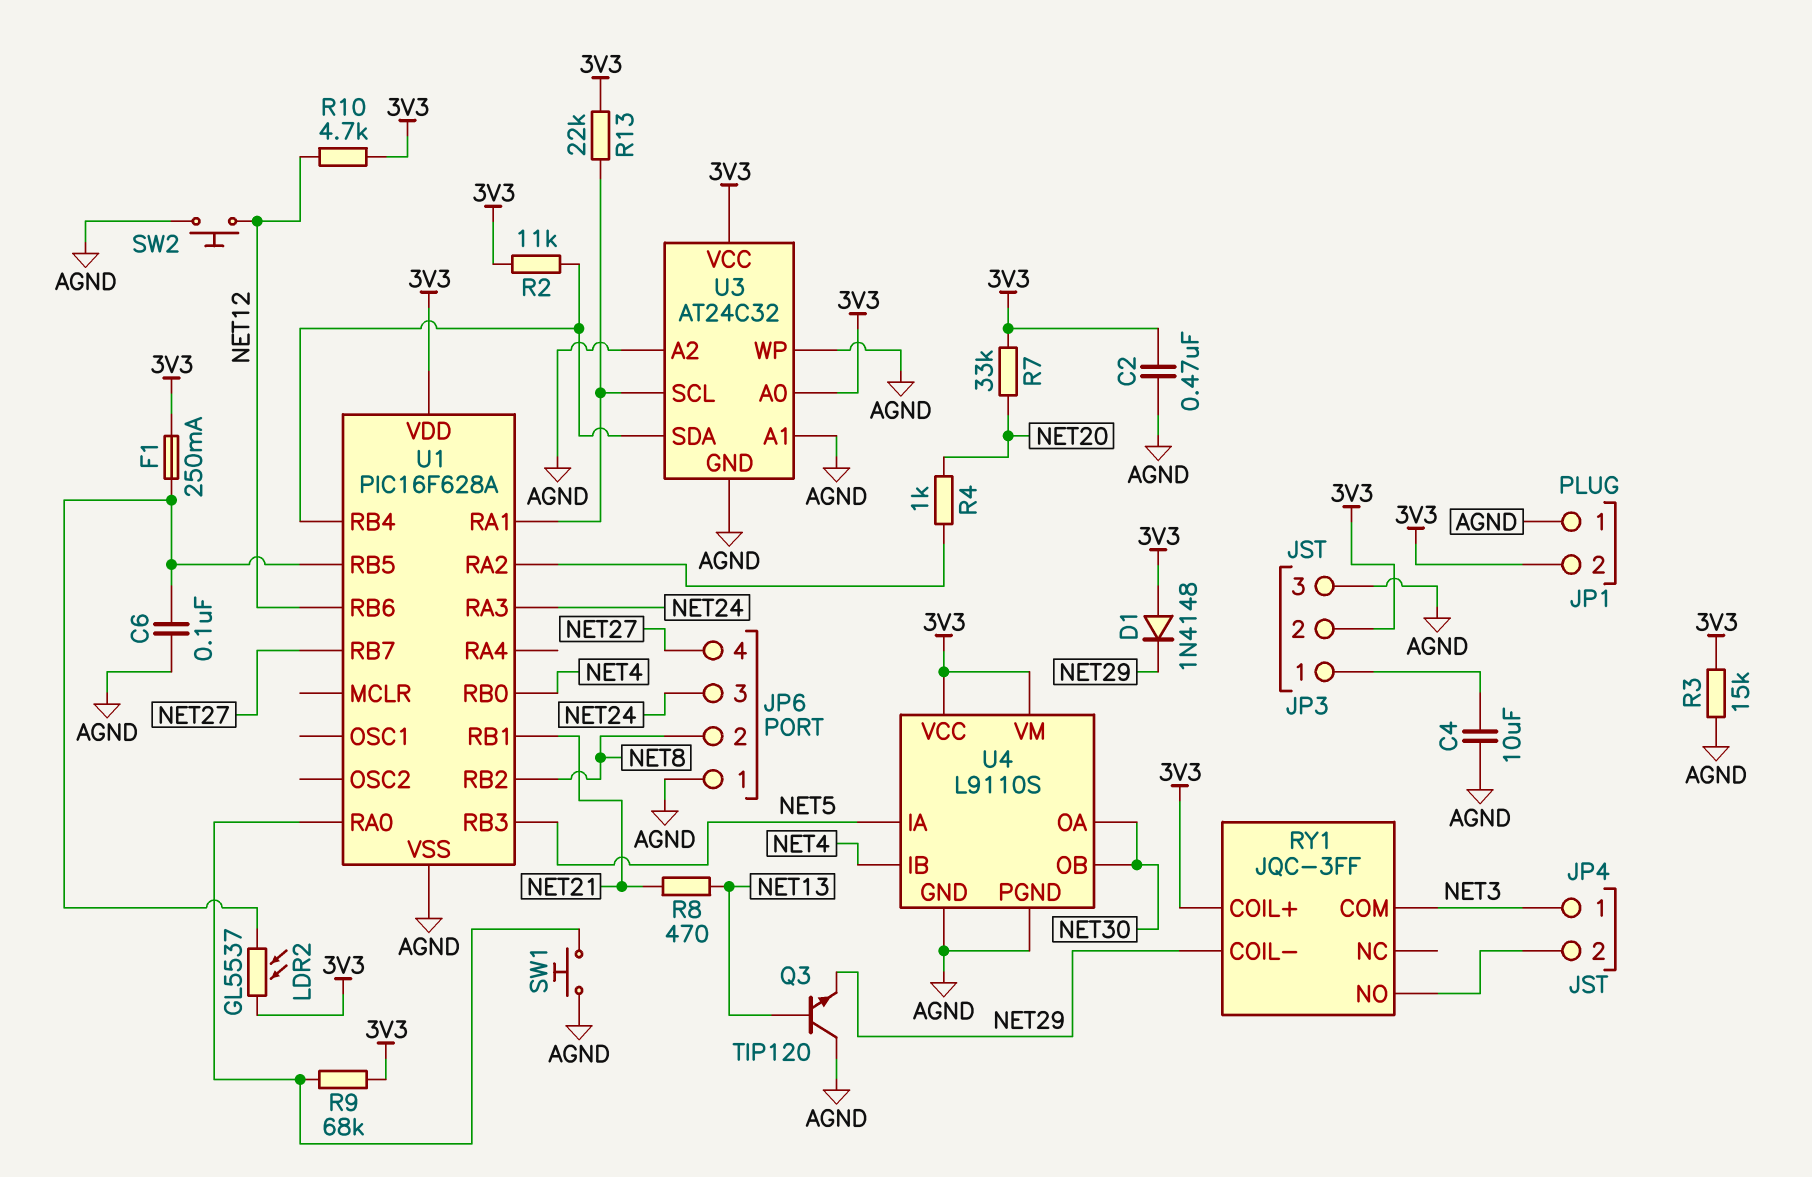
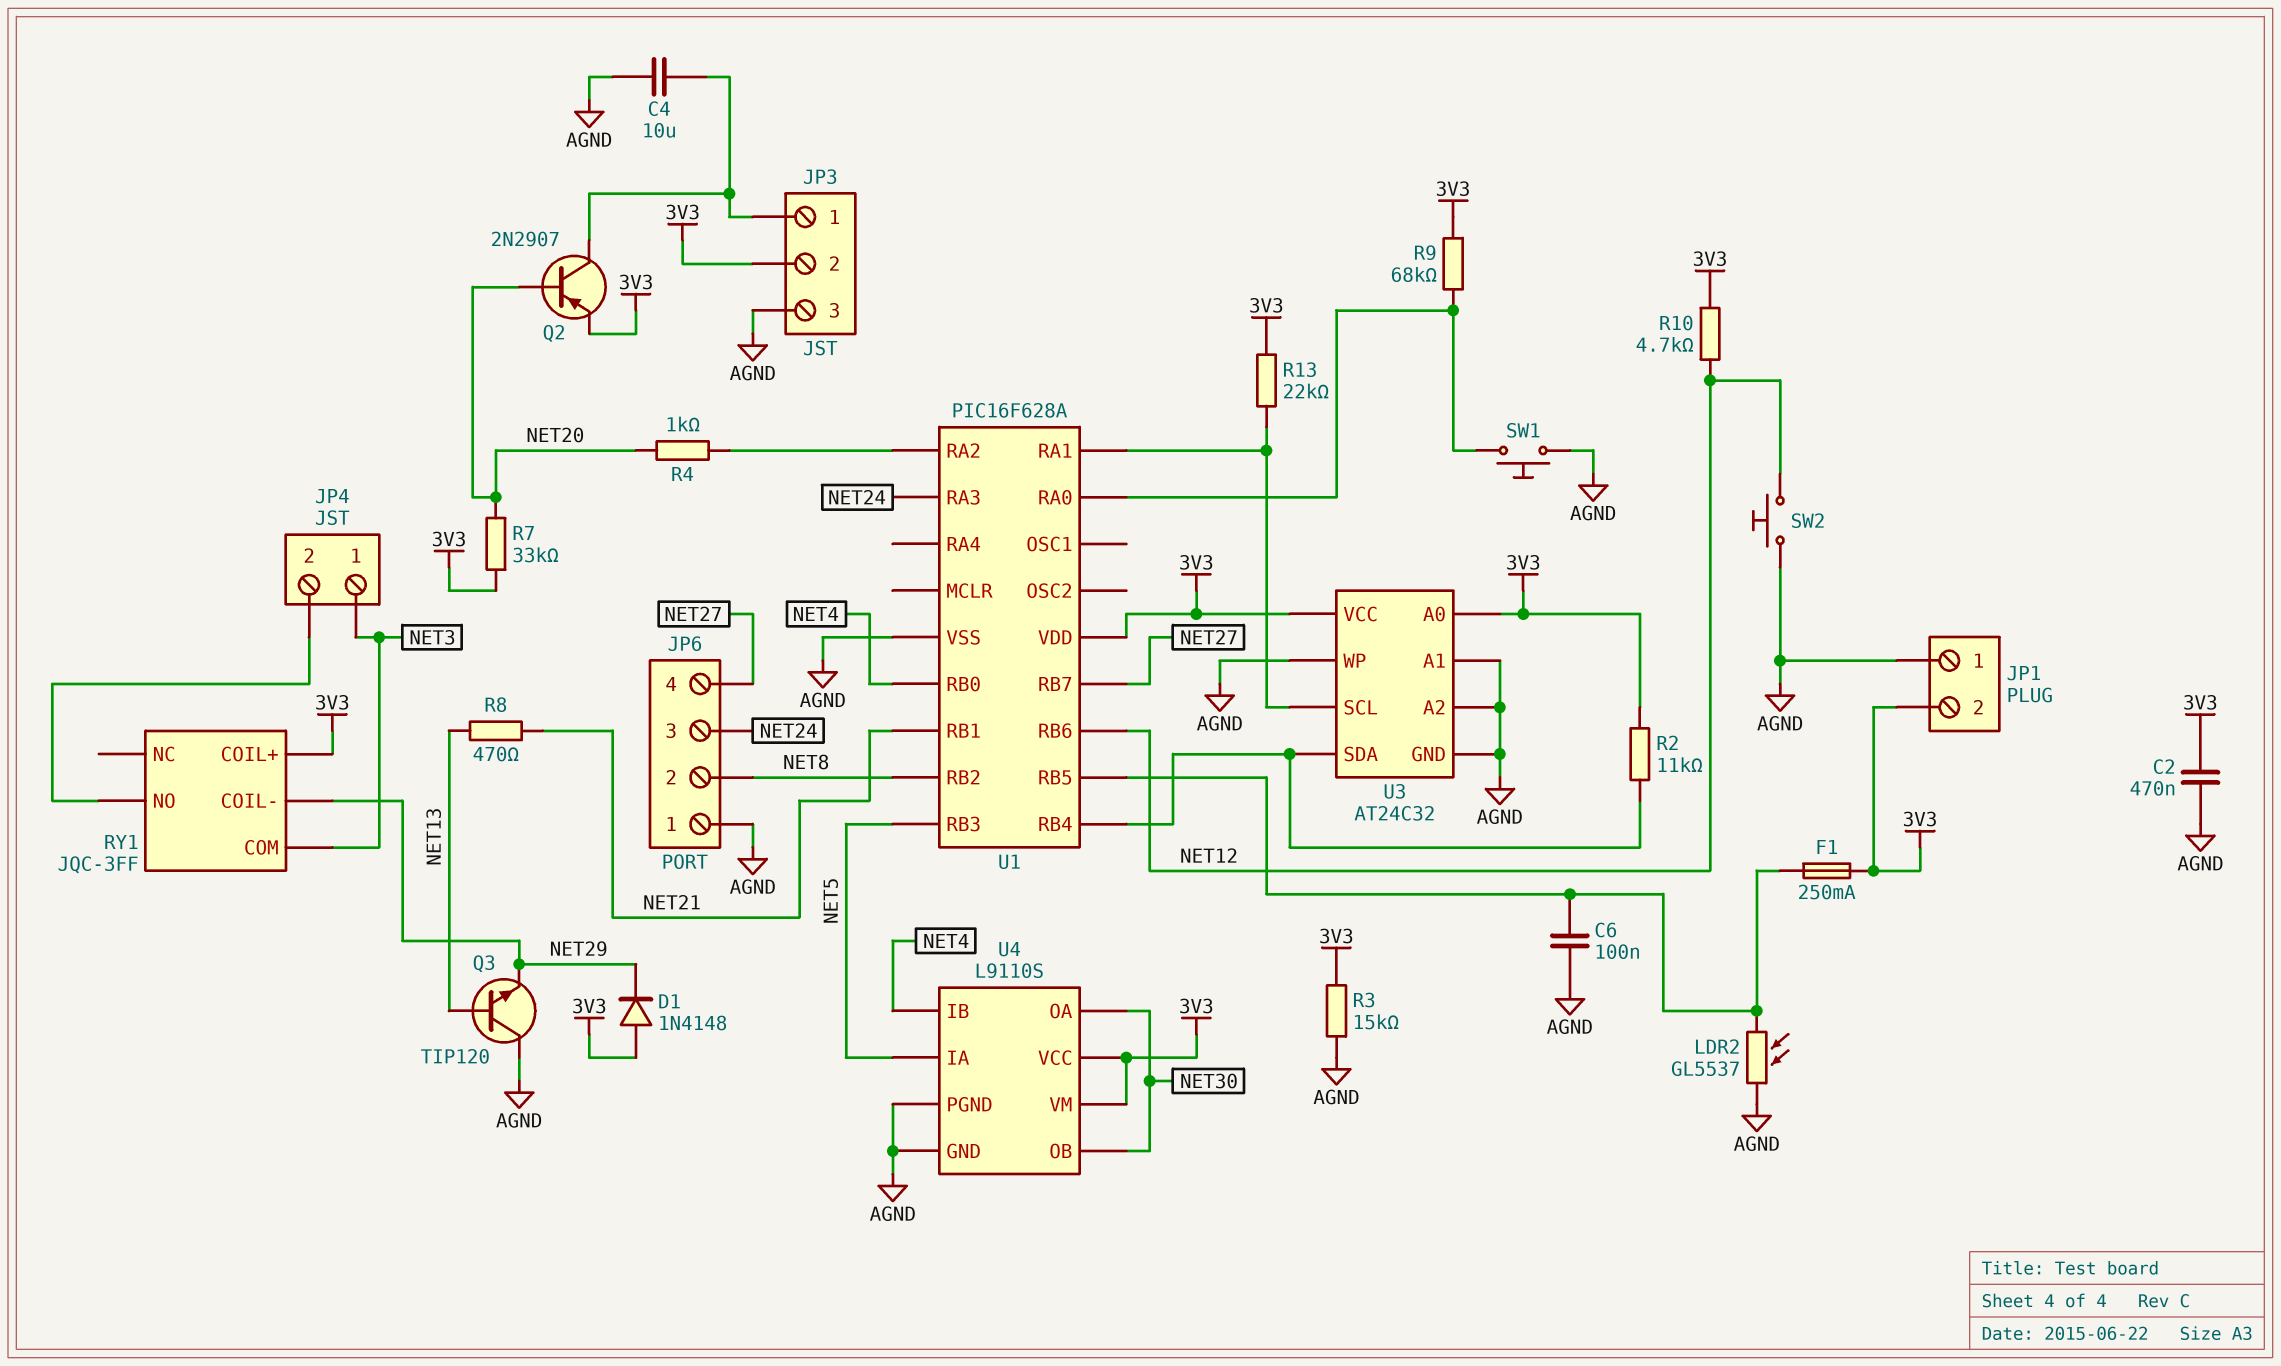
LDR2: GL5537 (3V3, U1/RB5) -> GL5537 (AGND, U1/RB5)
Q2: none -> PNP 2N2907 (B NET20, C JP3/1, E 3V3)

